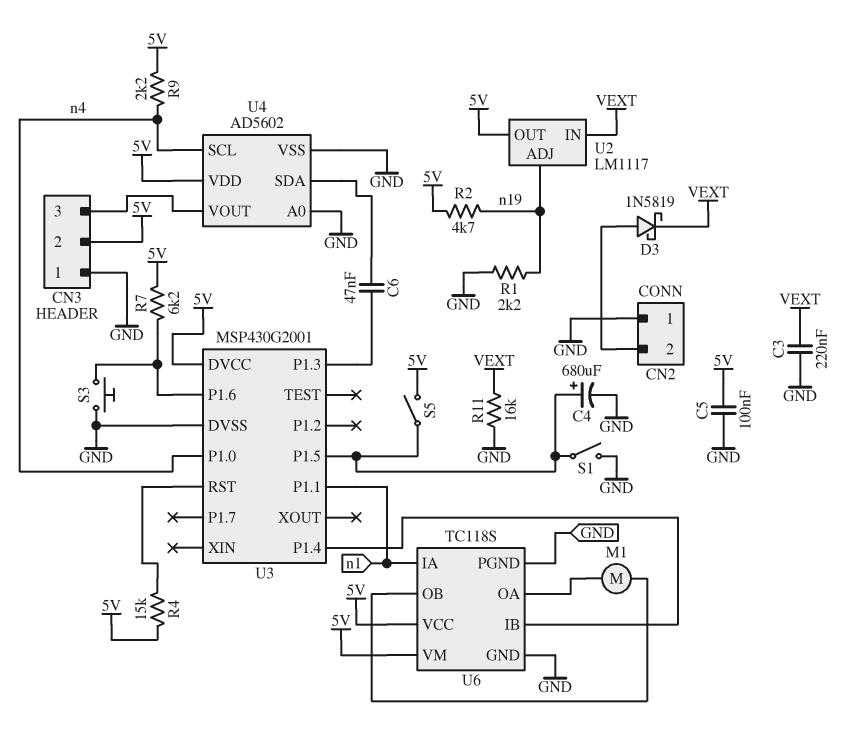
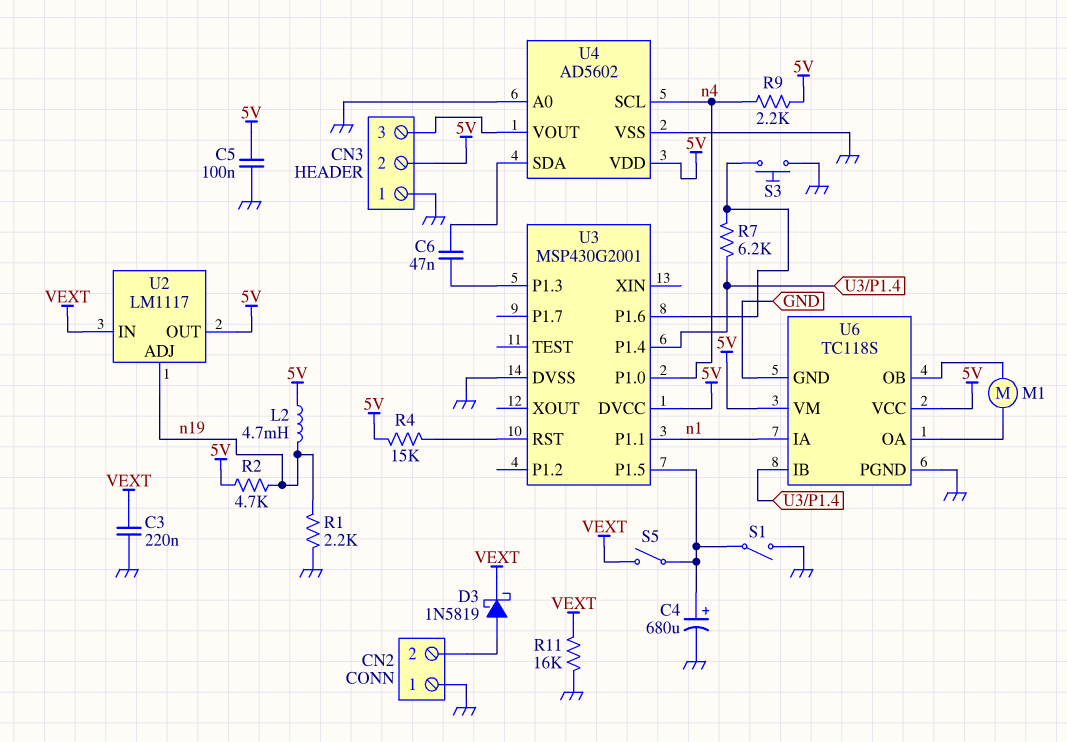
L2: none -> 4.7mH (5V, n19)
R7: 6.2k (5V, U3/P1.6) -> 6.2k (U3/P1.4, U3/P1.6)
S5: switch (5V, U3/P1.5) -> switch (U3/P1.5, VEXT)

